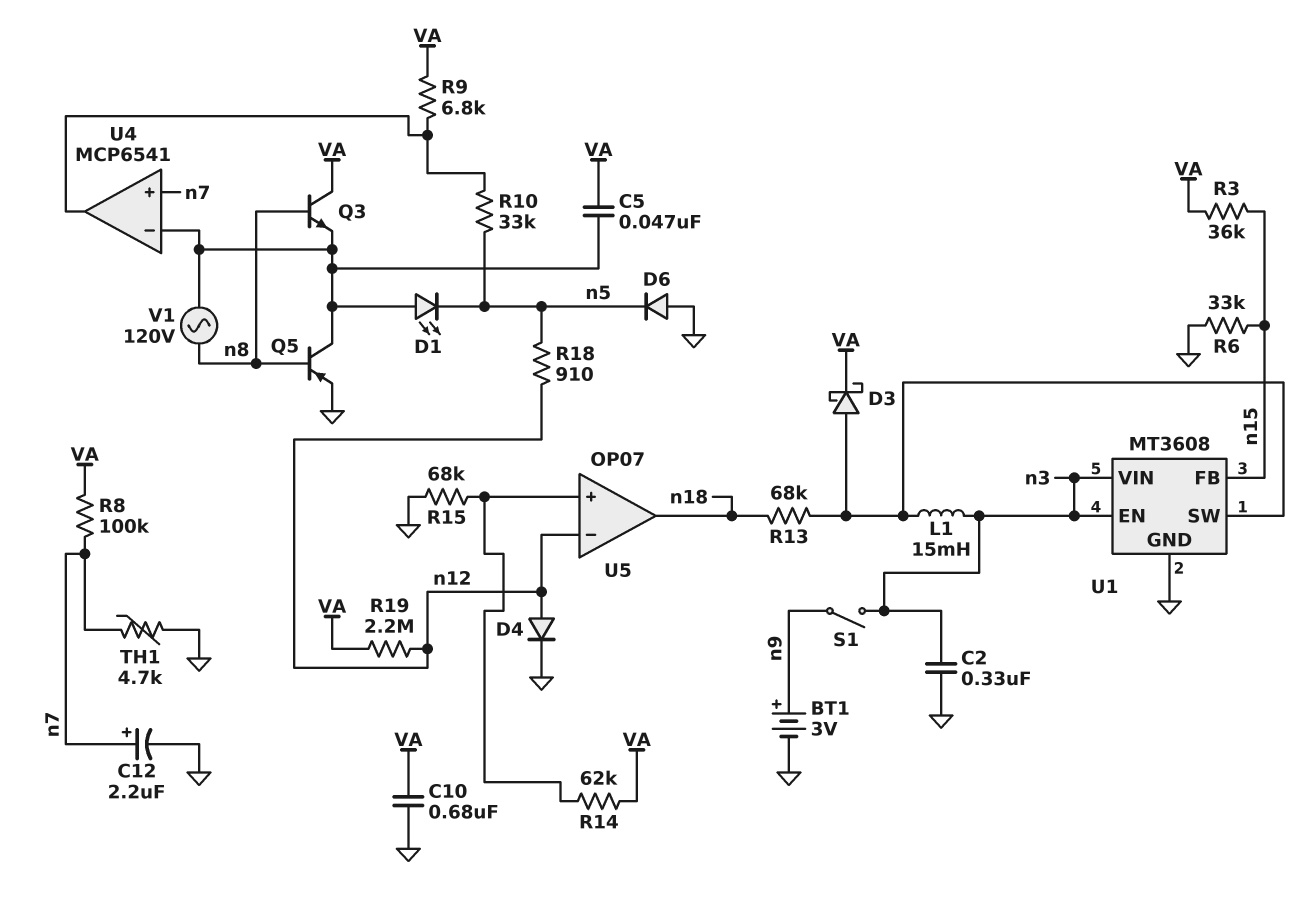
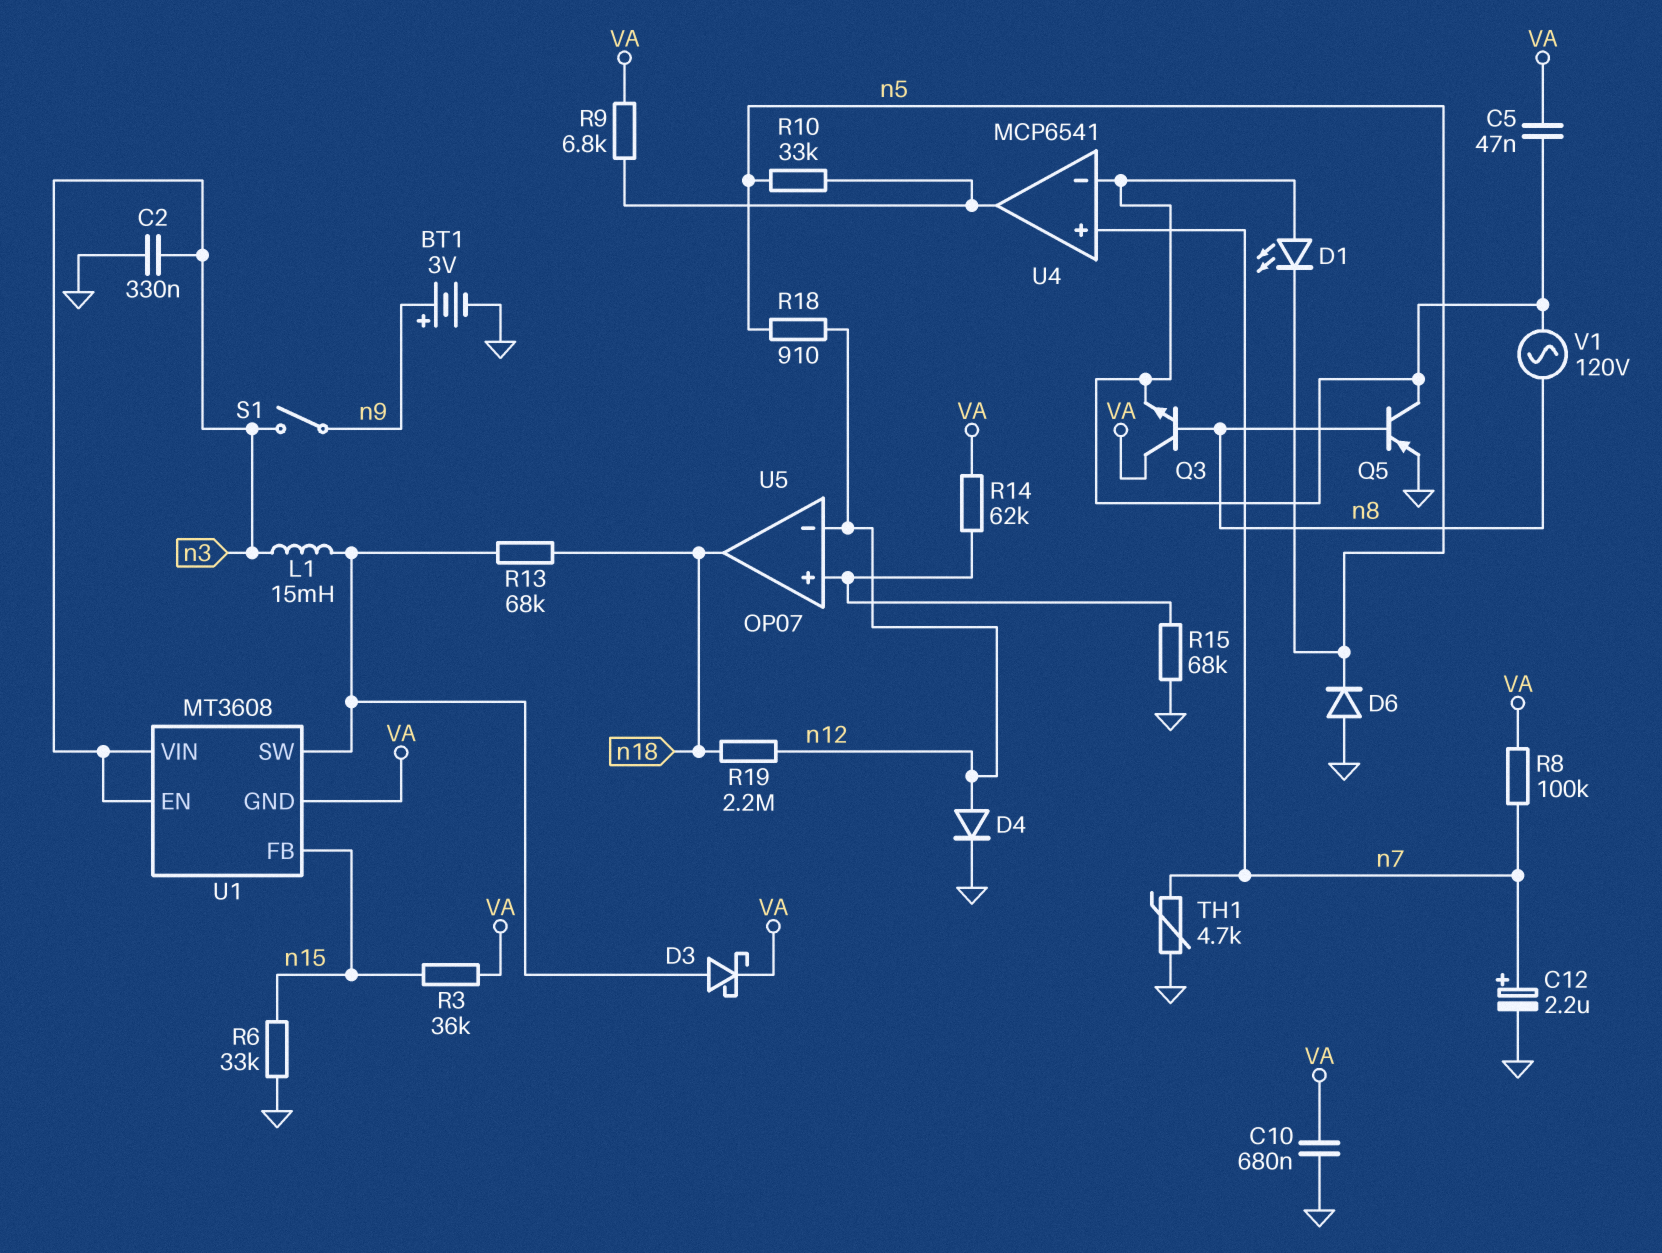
R19: 2.2M (VA, n12) -> 2.2M (n12, n18)
U1 pin GND: GND -> VA

